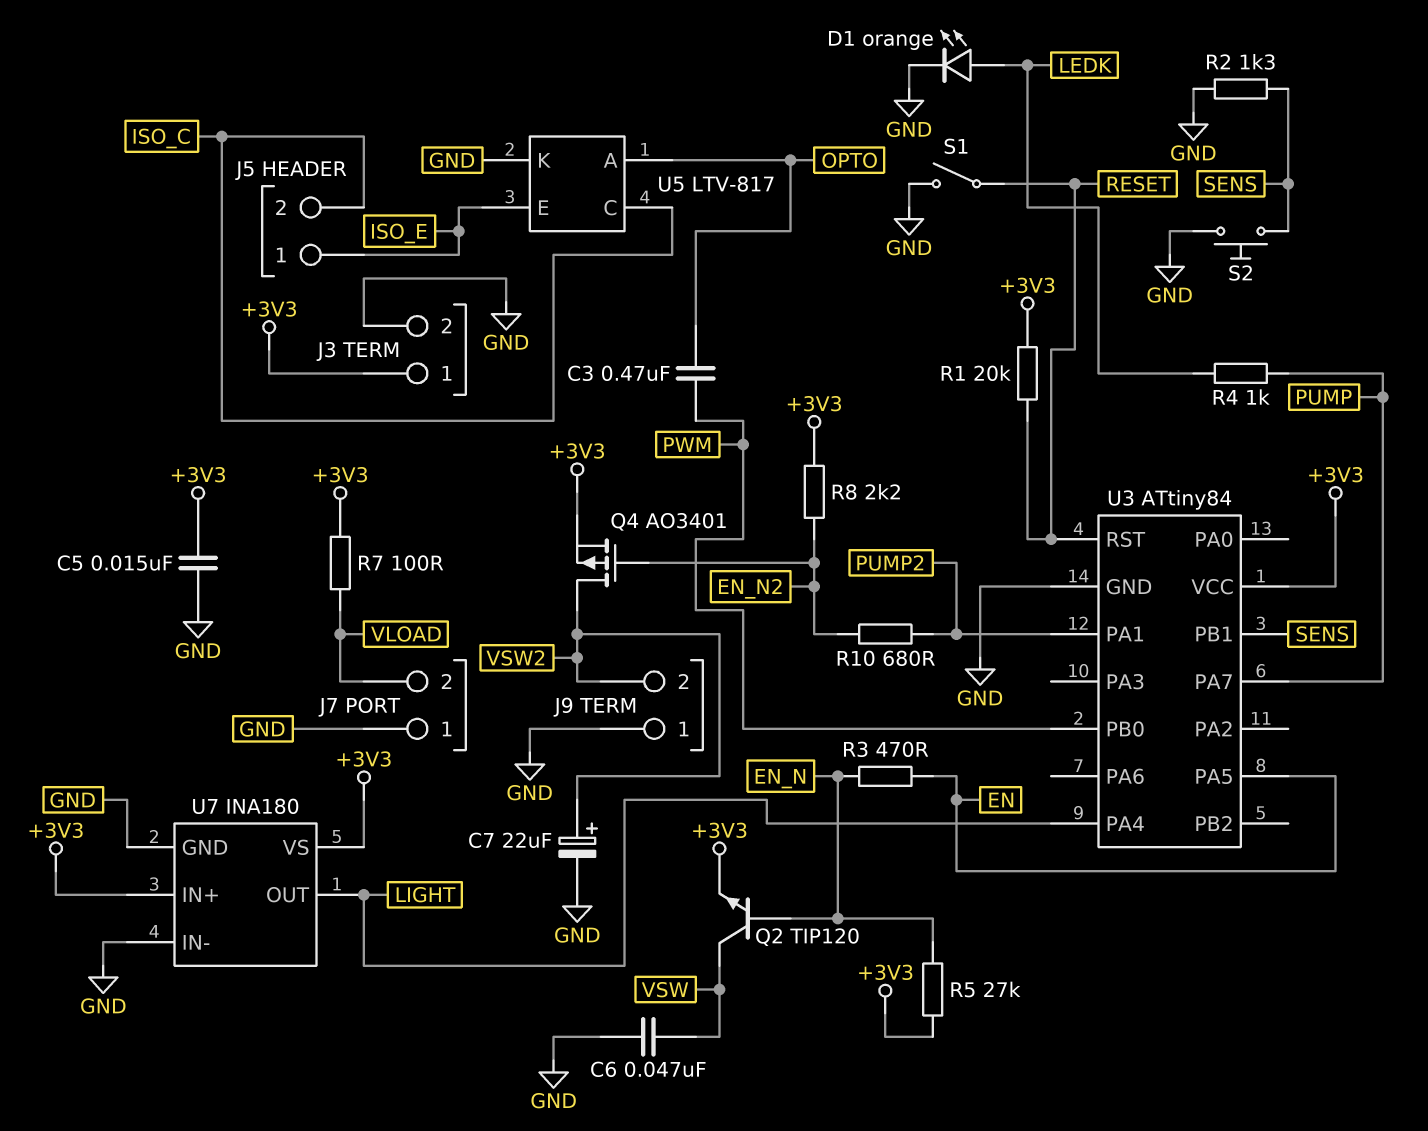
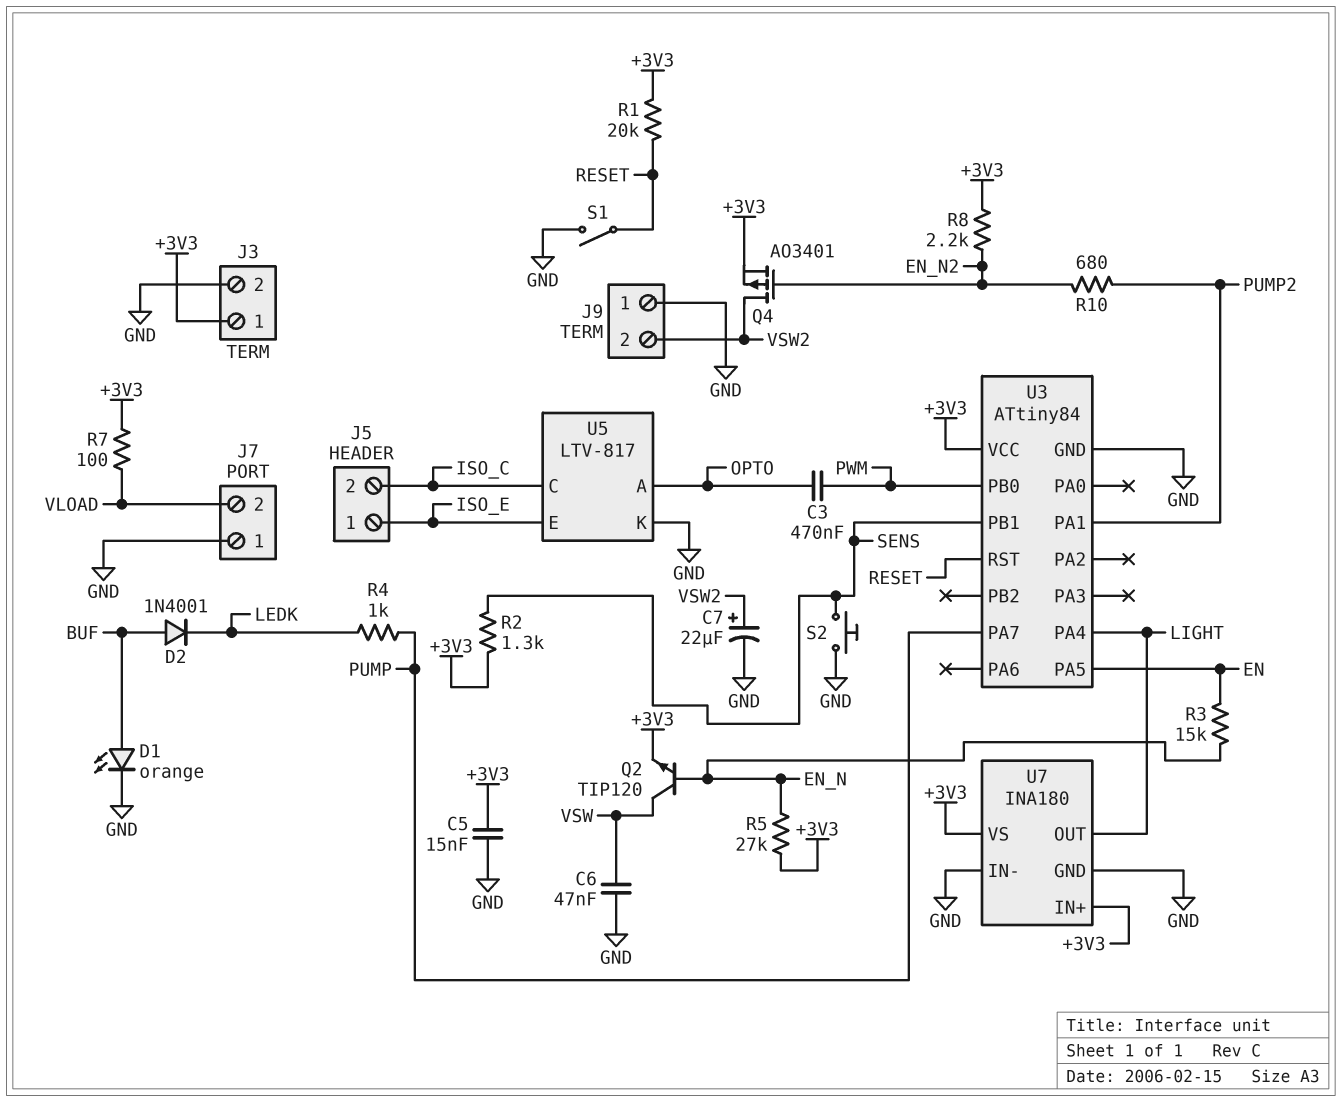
D1: LED orange (A LEDK, K GND) -> LED orange (A BUF, K GND)
D2: none -> diode 1N4001 (A BUF, K LEDK)
R2: 1.3k (GND, SENS) -> 1.3k (+3V3, SENS)
R3: 470 (EN, EN_N) -> 15k (EN, EN_N)

